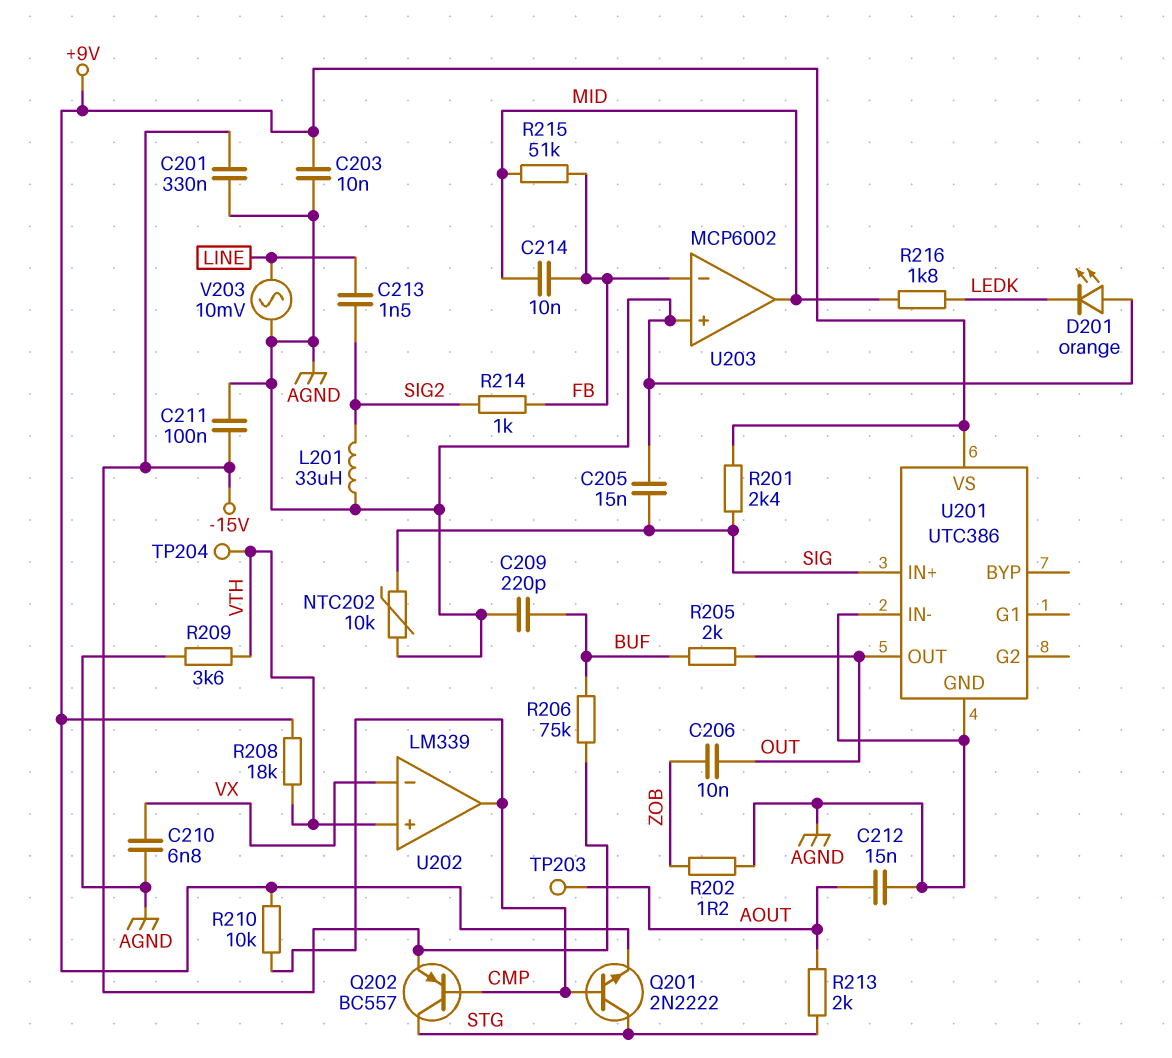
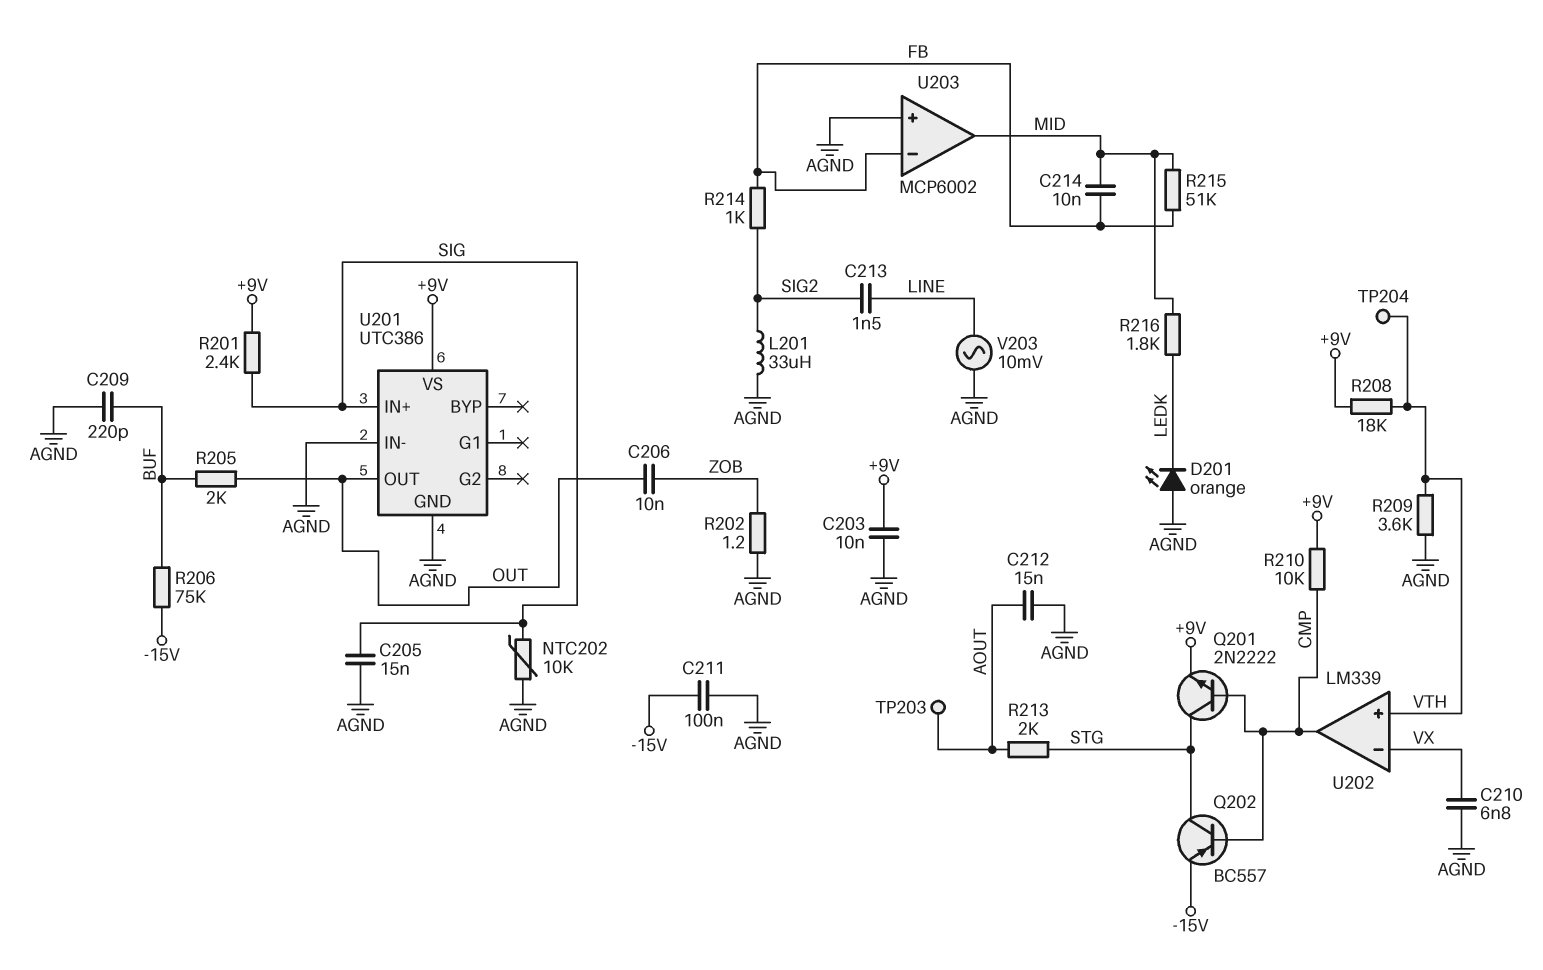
C201: 330nF (-15V, AGND) -> none

